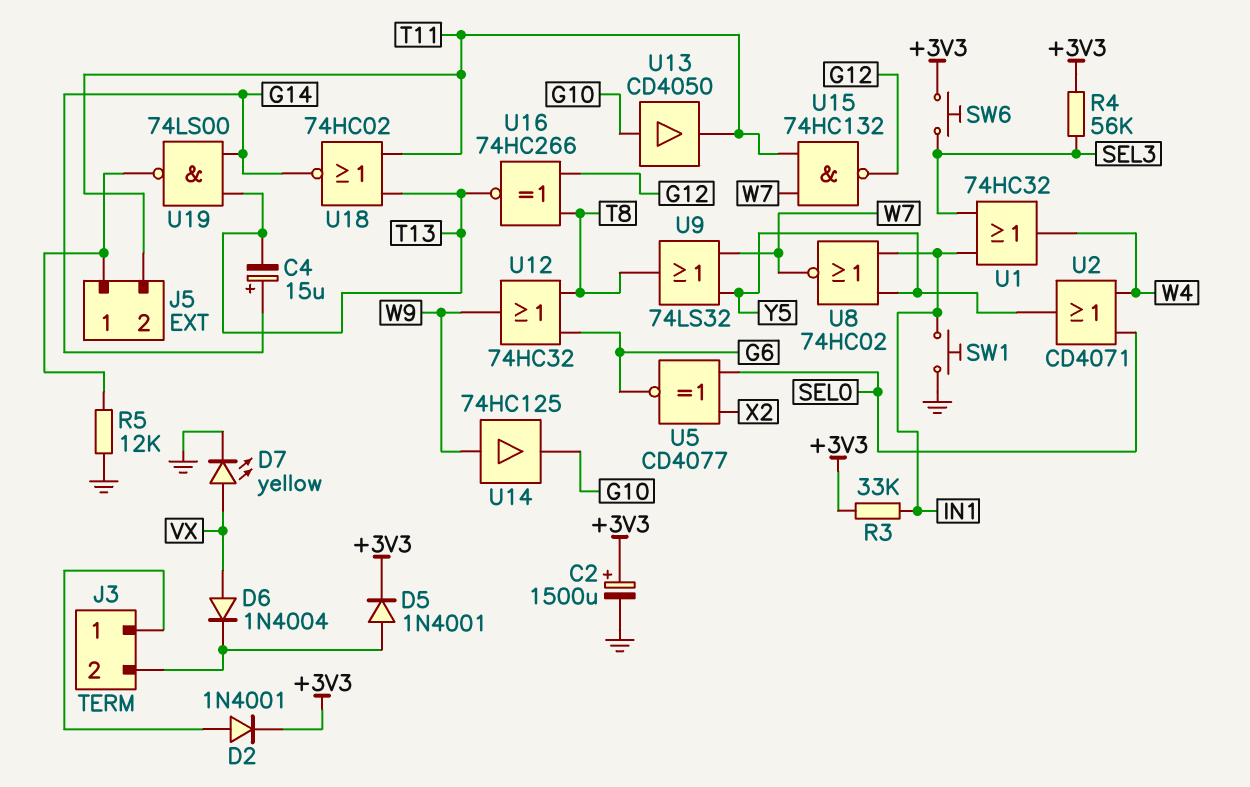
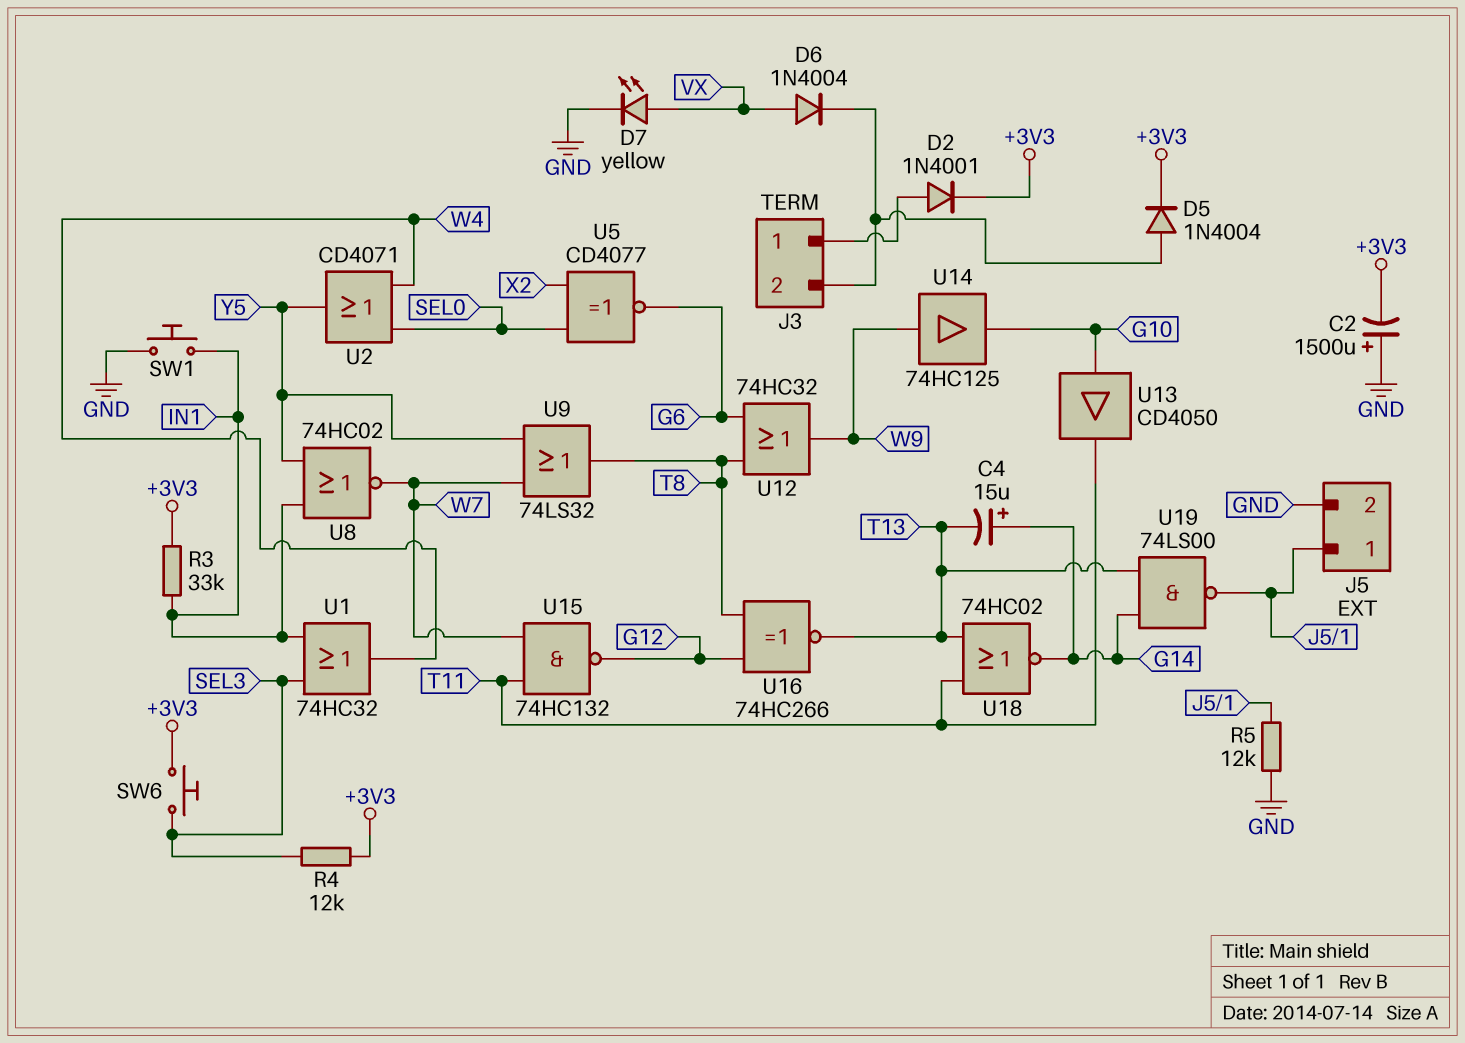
C2: 1500uF (plus +3V3, minus GND) -> 1500uF (plus GND, minus +3V3)
D5: diode 1N4001 (A J3/2, K +3V3) -> diode 1N4004 (A J3/2, K +3V3)
J5 pin 2: T11 -> GND
R4: 56k (+3V3, SEL3) -> 12k (+3V3, SEL3)

